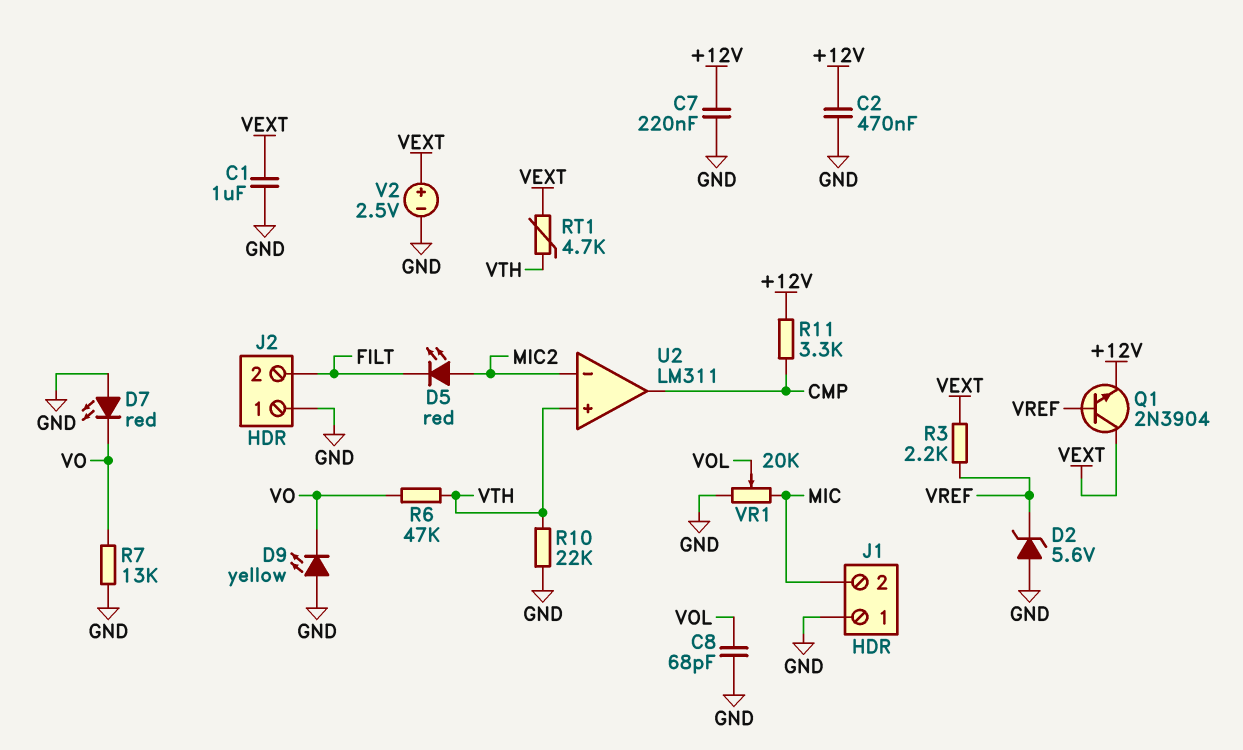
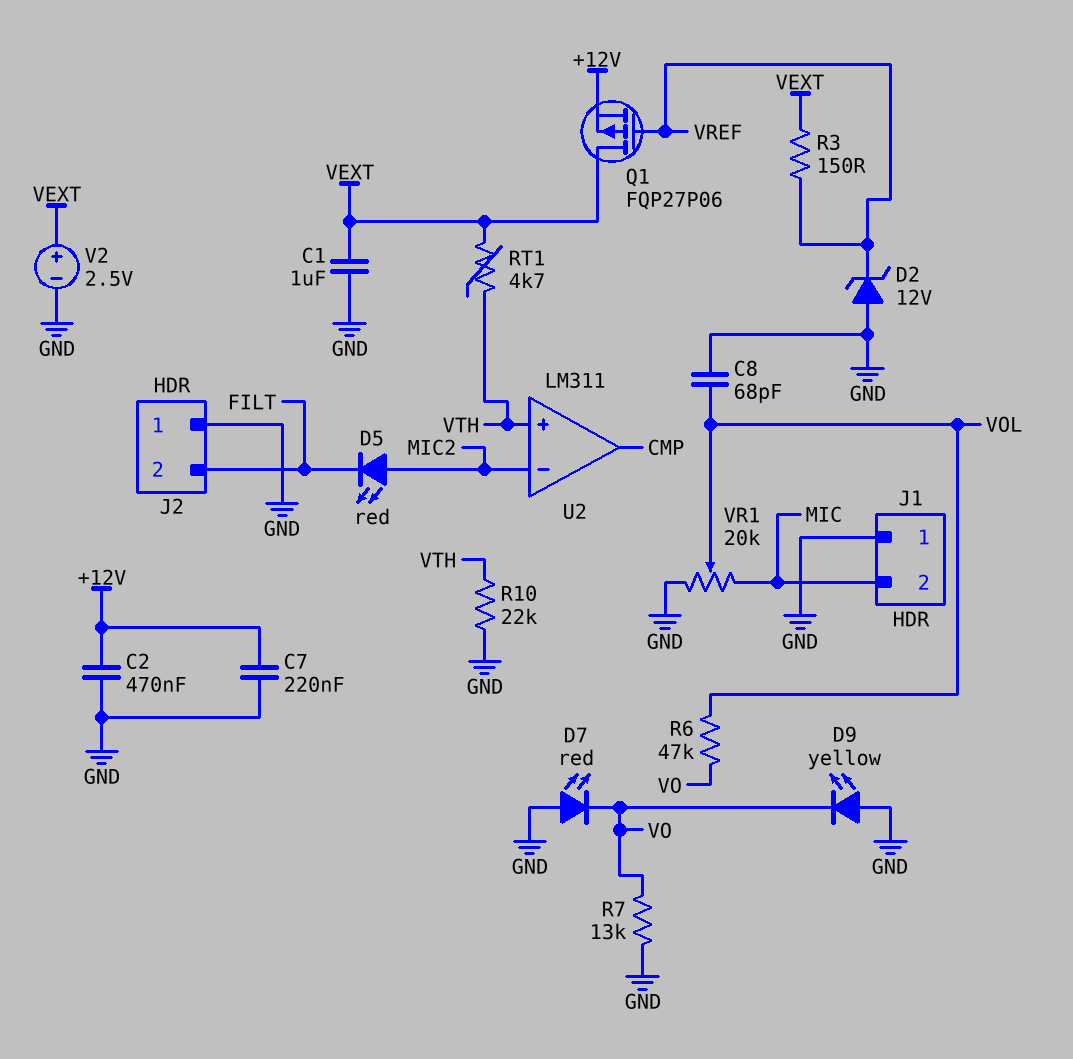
D2: zener 5.6V (A GND, K VREF) -> zener 12V (A GND, K VREF)
Q1: NPN 2N3904 (B VREF, C VEXT, E +12V) -> PMOS FQP27P06 (G VREF, D VEXT, S +12V)
R3: 2.2k (VEXT, VREF) -> 150 (VEXT, VREF)
R6: 47k (VO, VTH) -> 47k (VO, VOL)
R11: 3.3k (+12V, CMP) -> none

